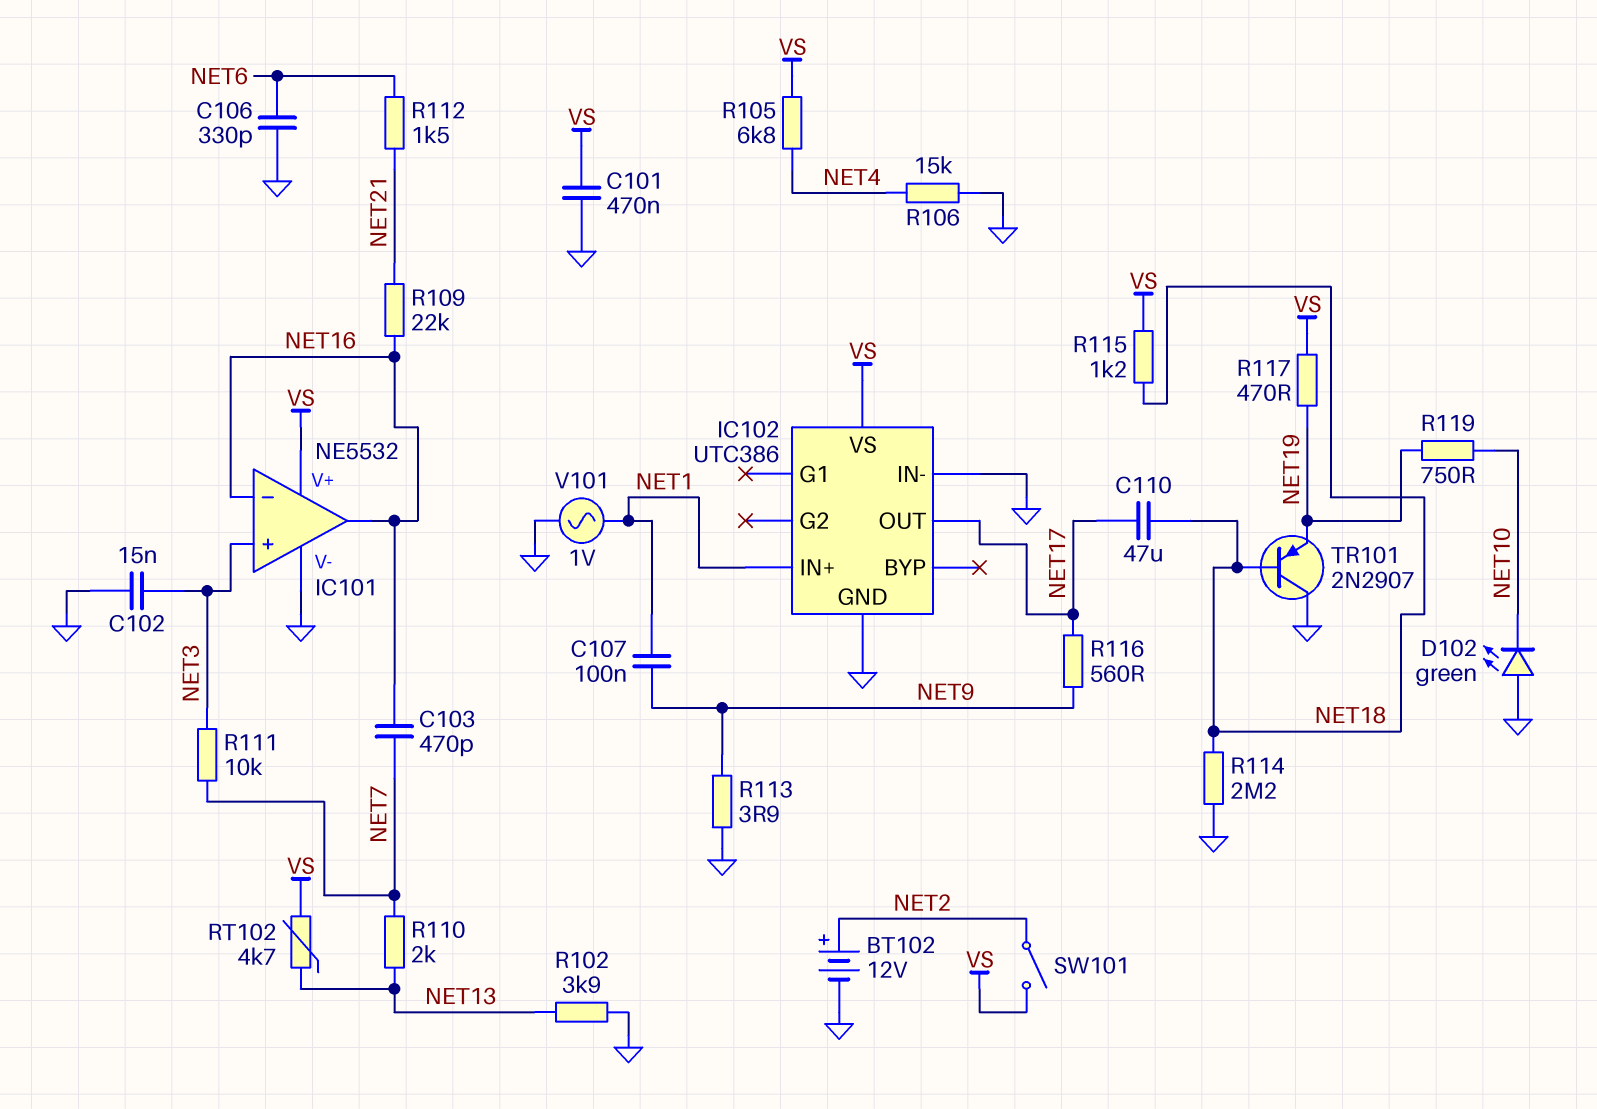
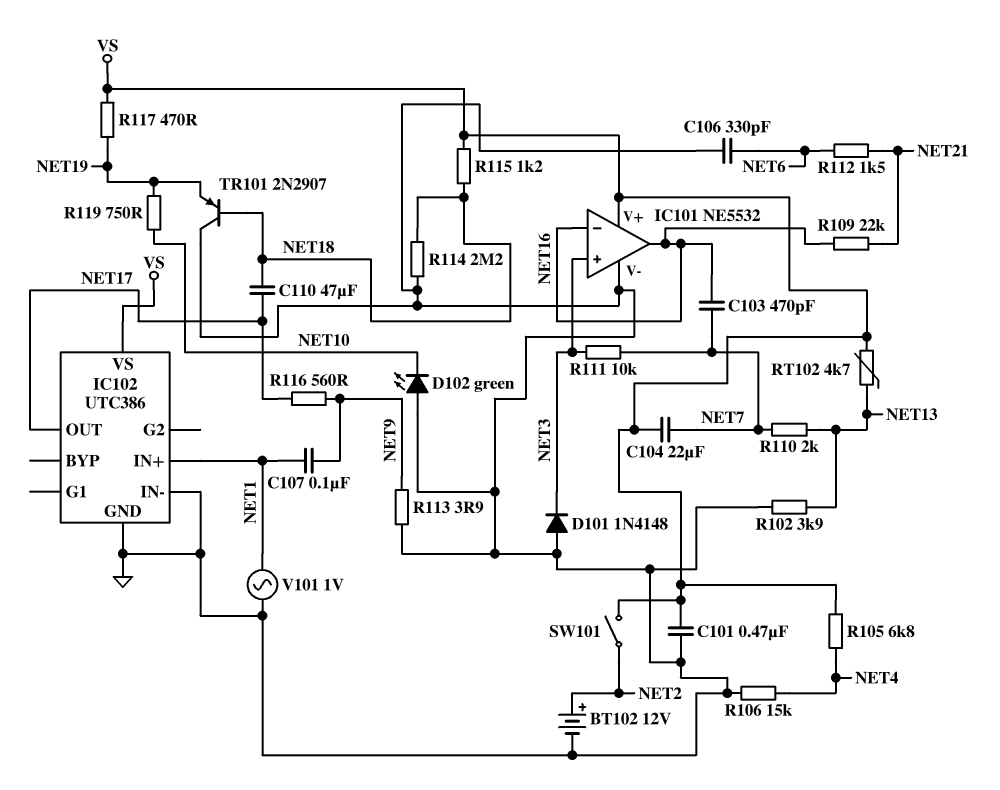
C102: 15nF (GND, NET3) -> none
C104: none -> 22uF (NET7, VS)
D101: none -> diode 1N4148 (A GND, K NET3)

